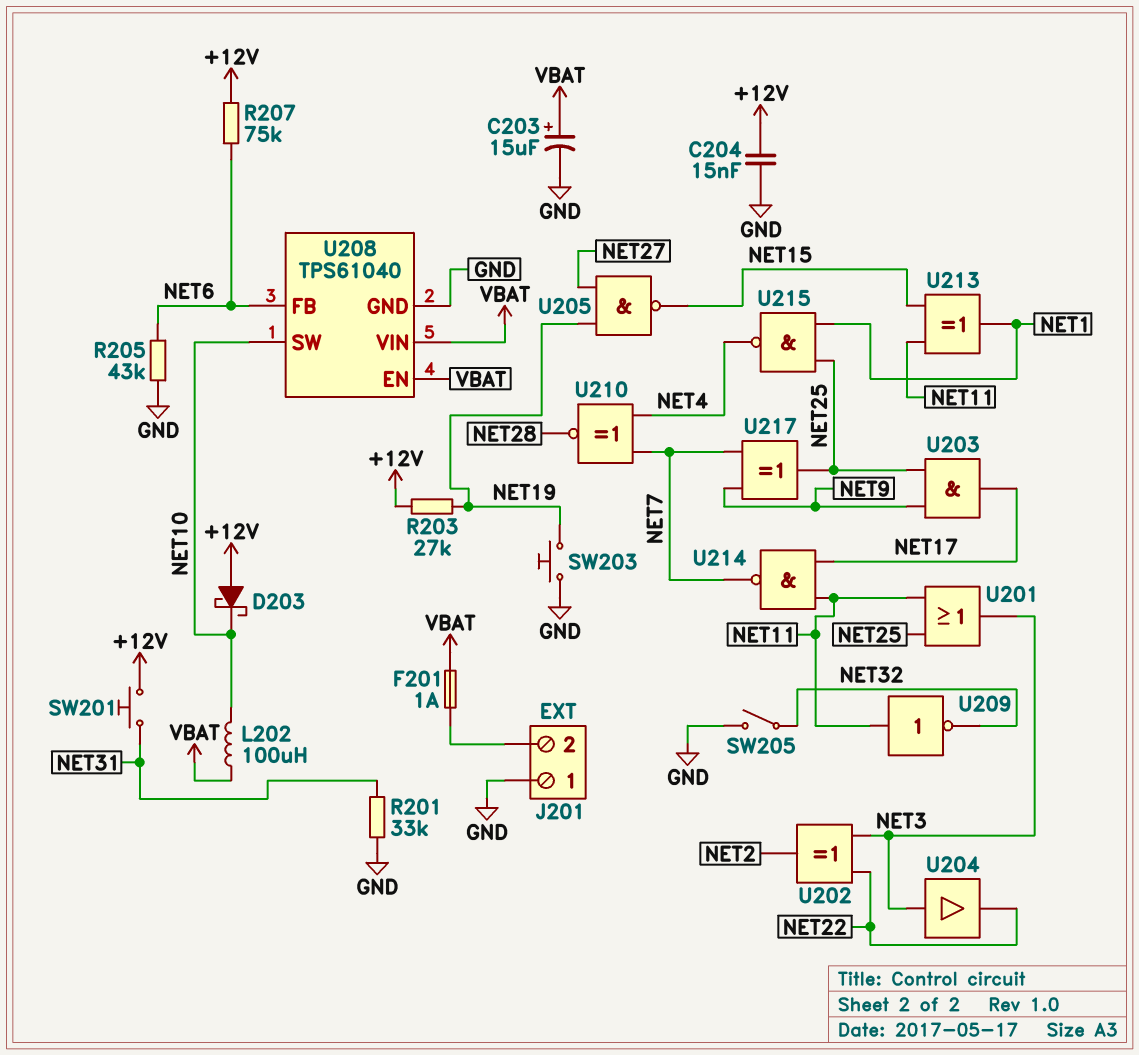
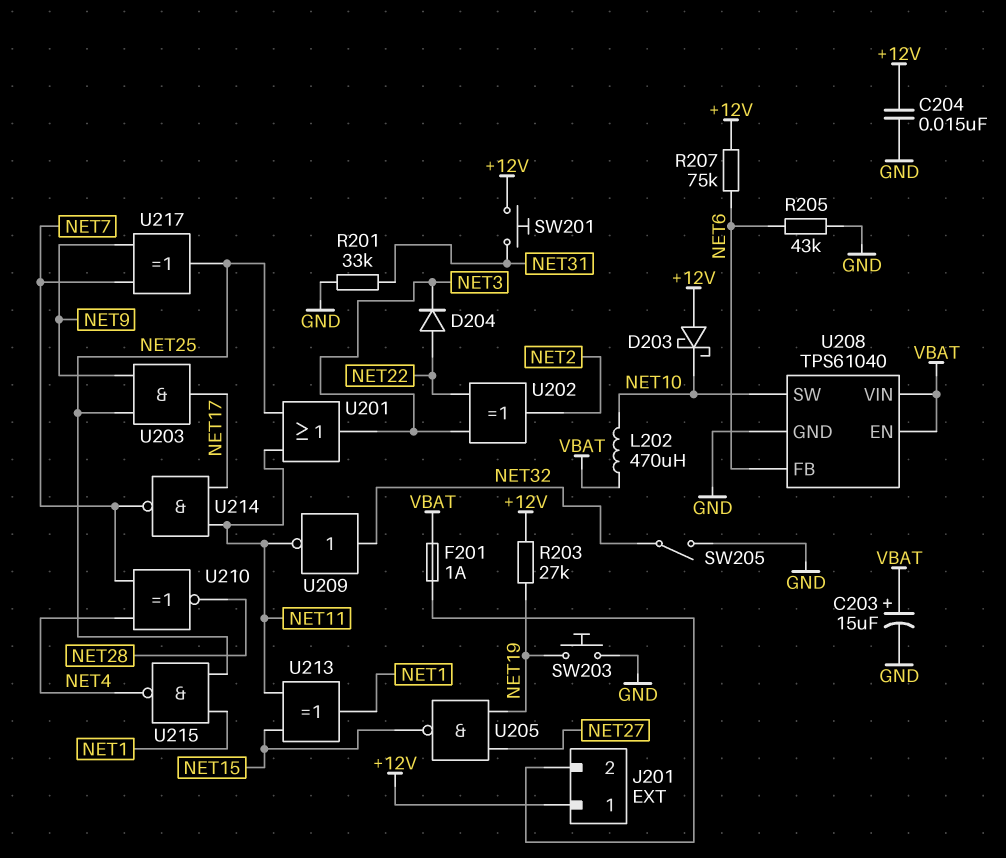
D204: none -> diode (A NET22, K NET3)
J201 pin 1: GND -> +12V
L202: 100uH (NET10, VBAT) -> 470uH (NET10, VBAT)
U204: buffer (in NET3, out NET22) -> none
U209: NOT (in NET11, out NET32) -> NOT (in NET32, out NET11)

